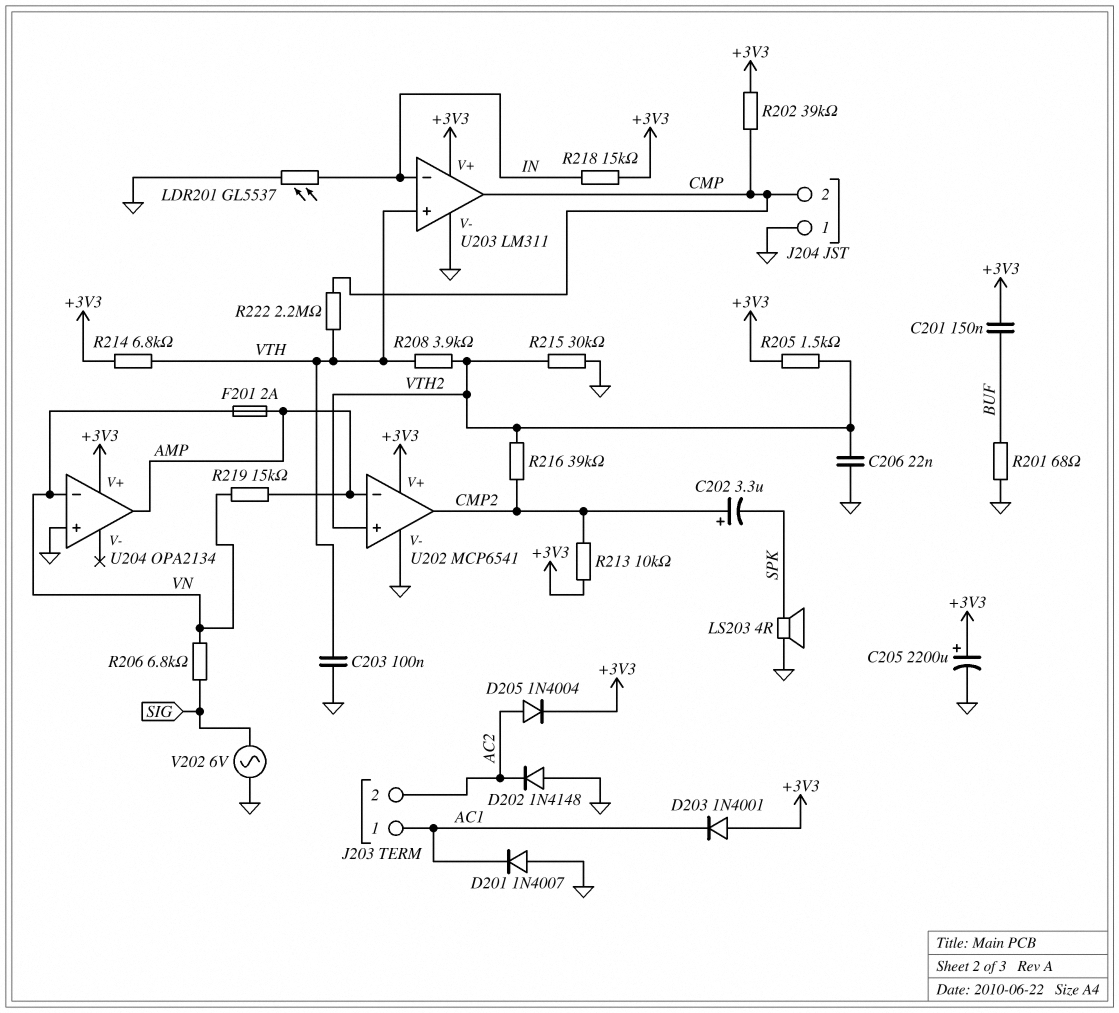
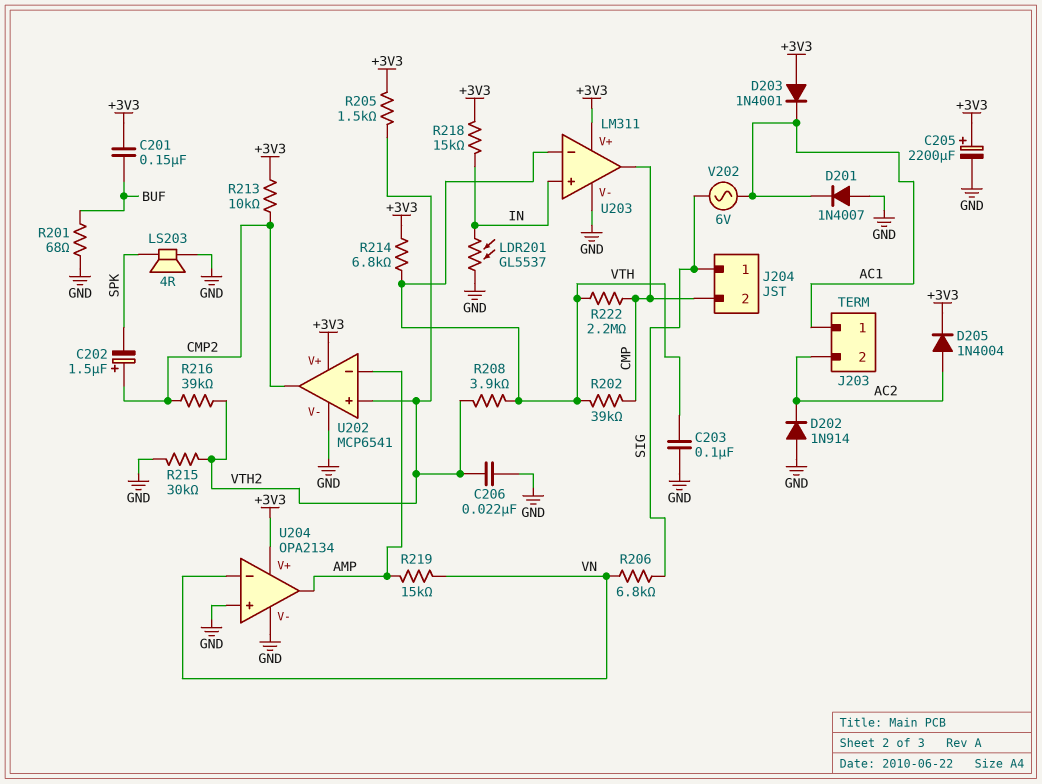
C202: 3.3uF (plus CMP2, minus SPK) -> 1.5uF (plus CMP2, minus SPK)
D202: diode 1N4148 (A GND, K AC2) -> diode 1N914 (A GND, K AC2)
F201: 2A (AMP, VN) -> none
J204 pin 1: GND -> SIG
R202: 39k (+3V3, CMP) -> 39k (CMP, VTH)
U203 pin in+: VTH -> IN
U203 pin in-: IN -> VTH
U204 pin V-: none -> GND
V202: AC 6V (GND, SIG) -> AC 6V (AC1, SIG)

